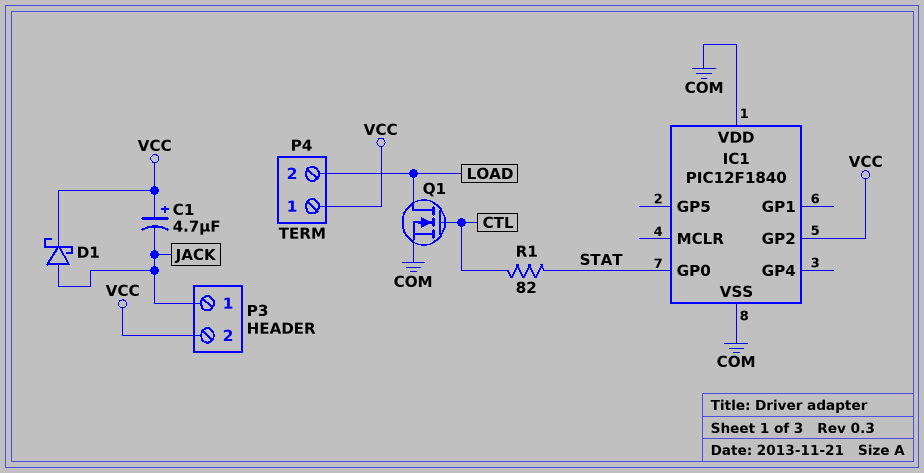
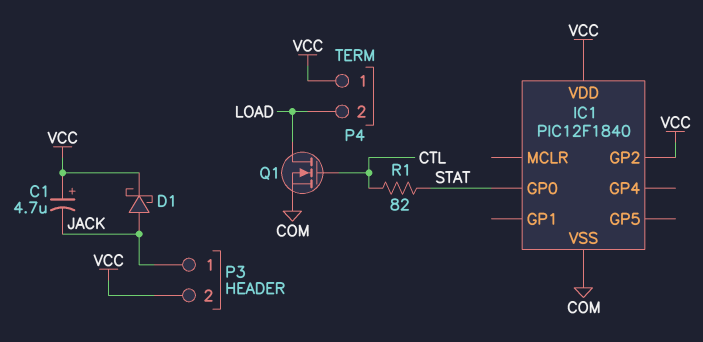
IC1 pin VDD: COM -> VCC

